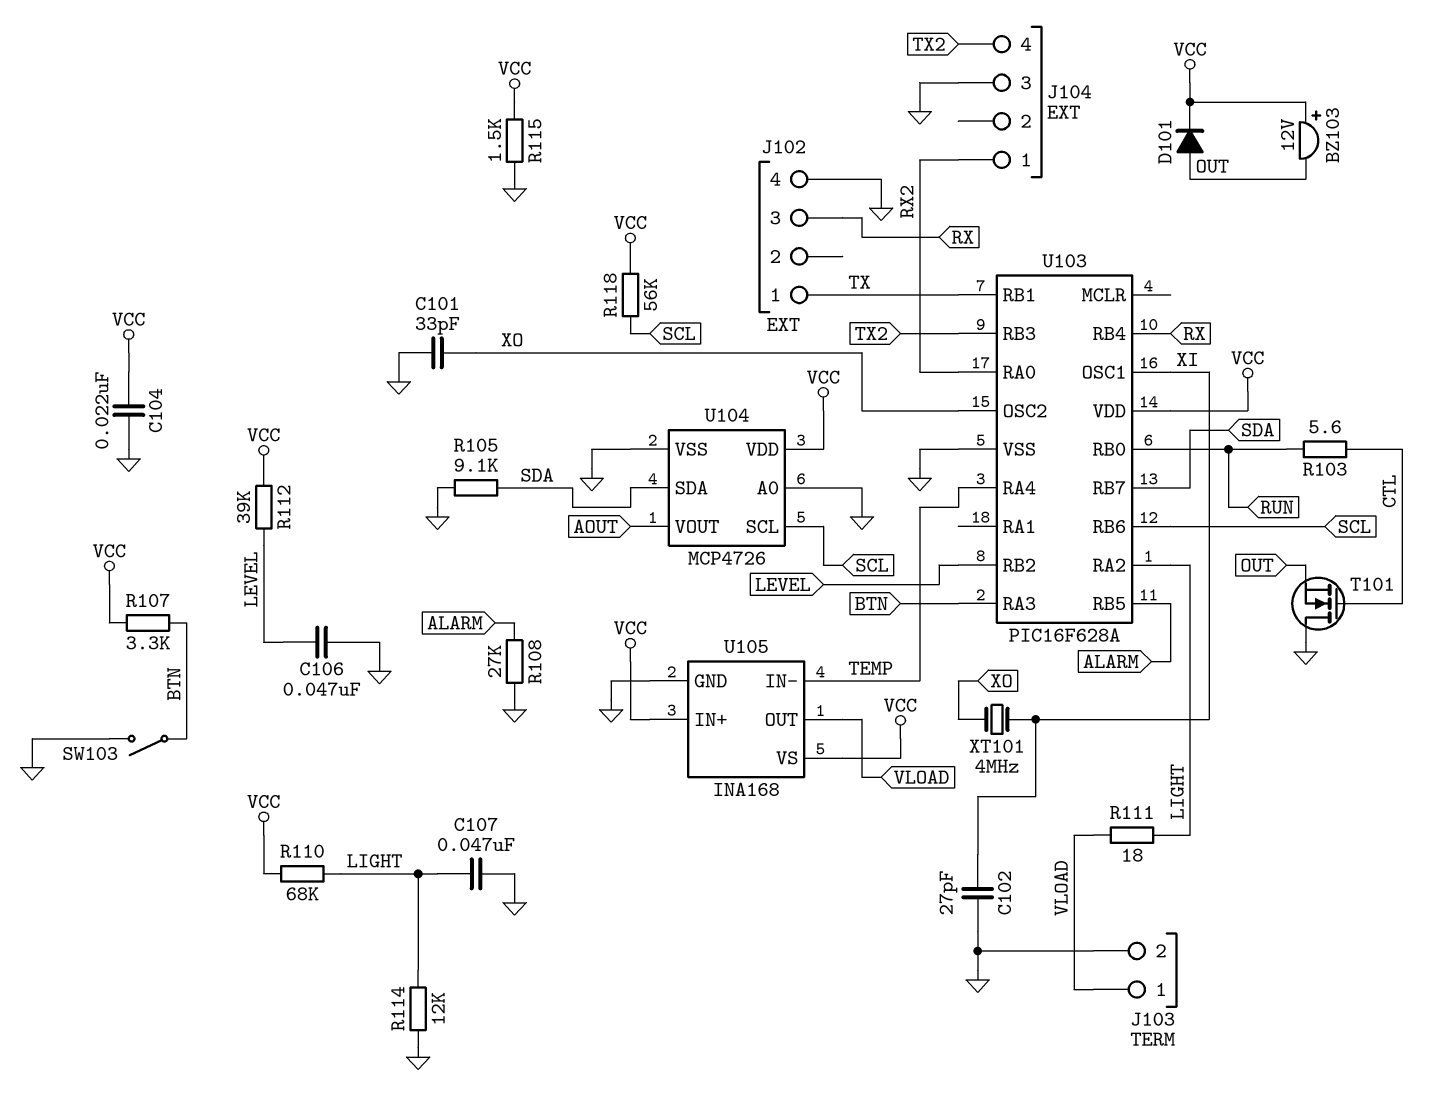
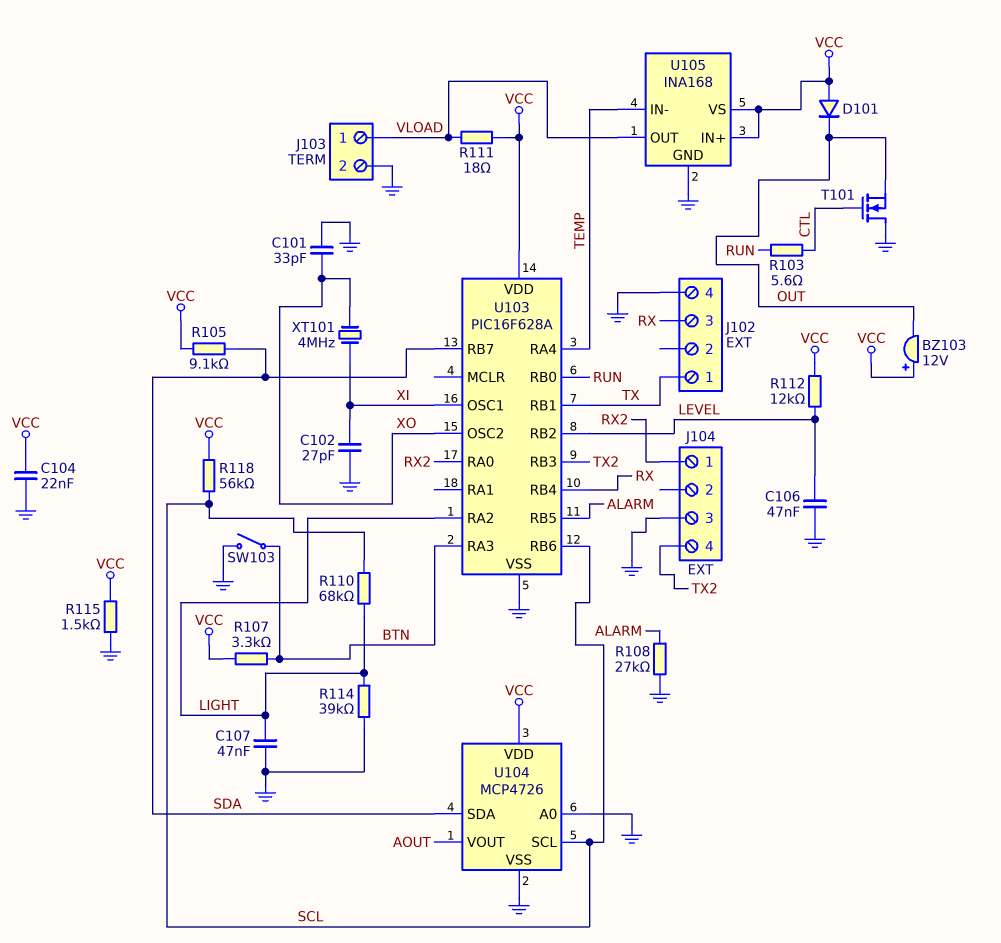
D101: diode (A OUT, K VCC) -> diode (A VCC, K OUT)
R105: 9.1k (GND, SDA) -> 9.1k (SDA, VCC)
R110: 68k (LIGHT, VCC) -> 68k (LIGHT, SCL)
R111: 18 (LIGHT, VLOAD) -> 18 (VCC, VLOAD)
R112: 39k (LEVEL, VCC) -> 12k (LEVEL, VCC)
R114: 12k (GND, LIGHT) -> 39k (GND, LIGHT)

